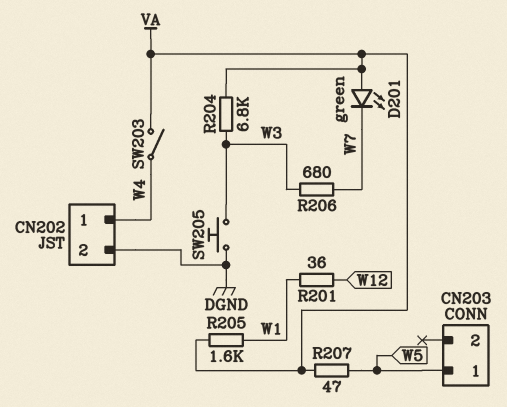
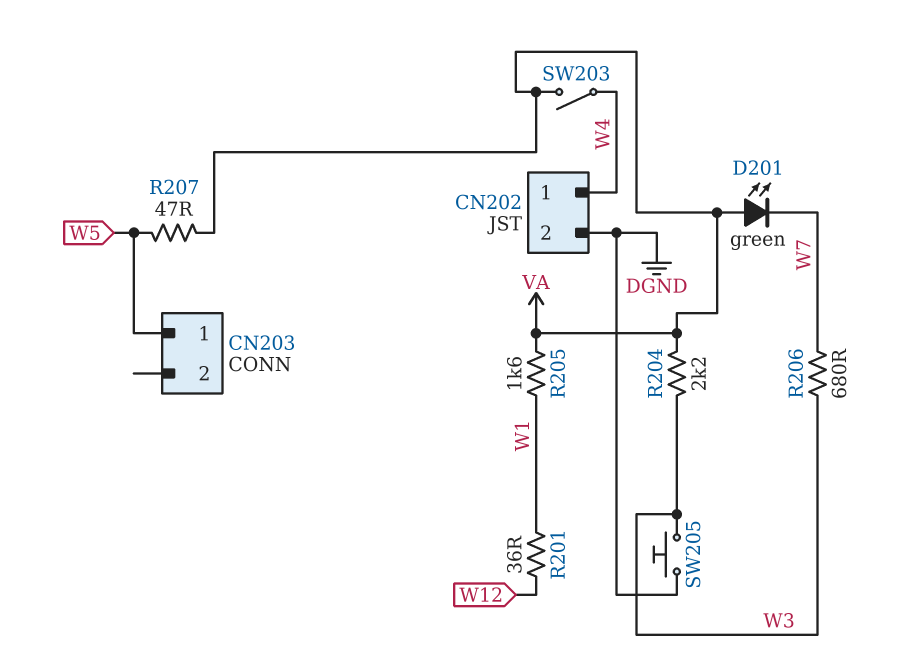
R204: 6.8k (VA, W3) -> 2.2k (VA, W3)

